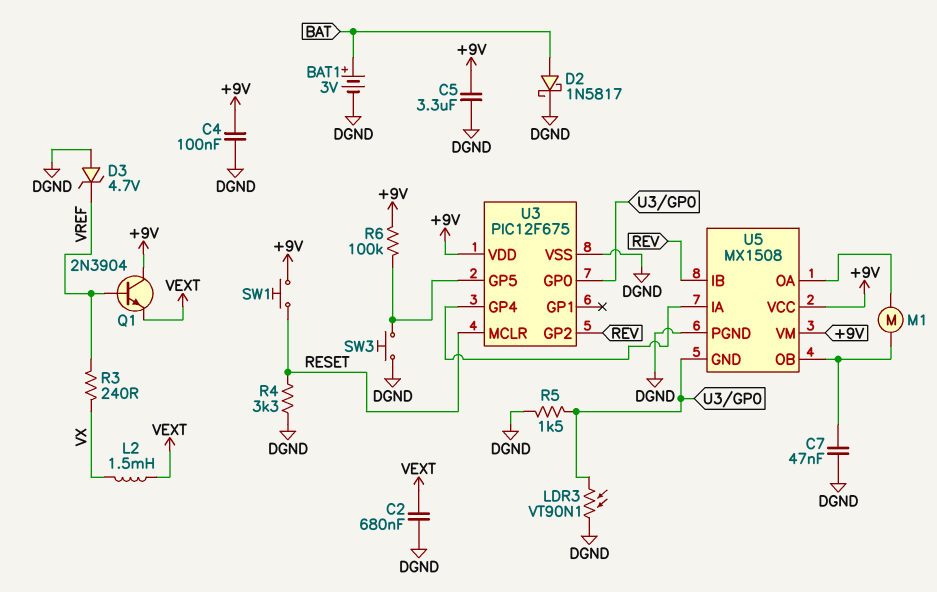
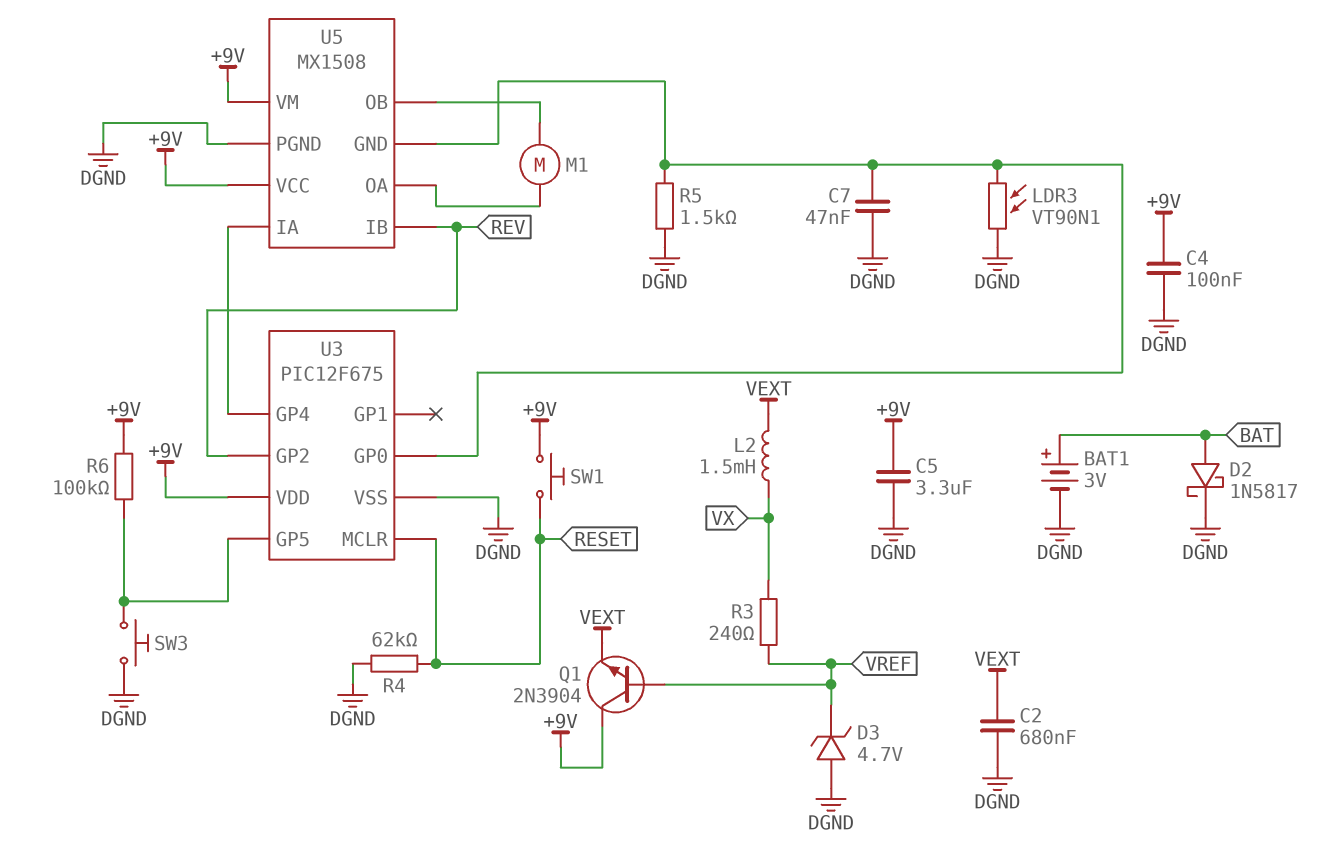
C7: 47nF (DGND, U5/OB) -> 47nF (DGND, U3/GP0)
R4: 3.3k (DGND, RESET) -> 62k (DGND, RESET)

